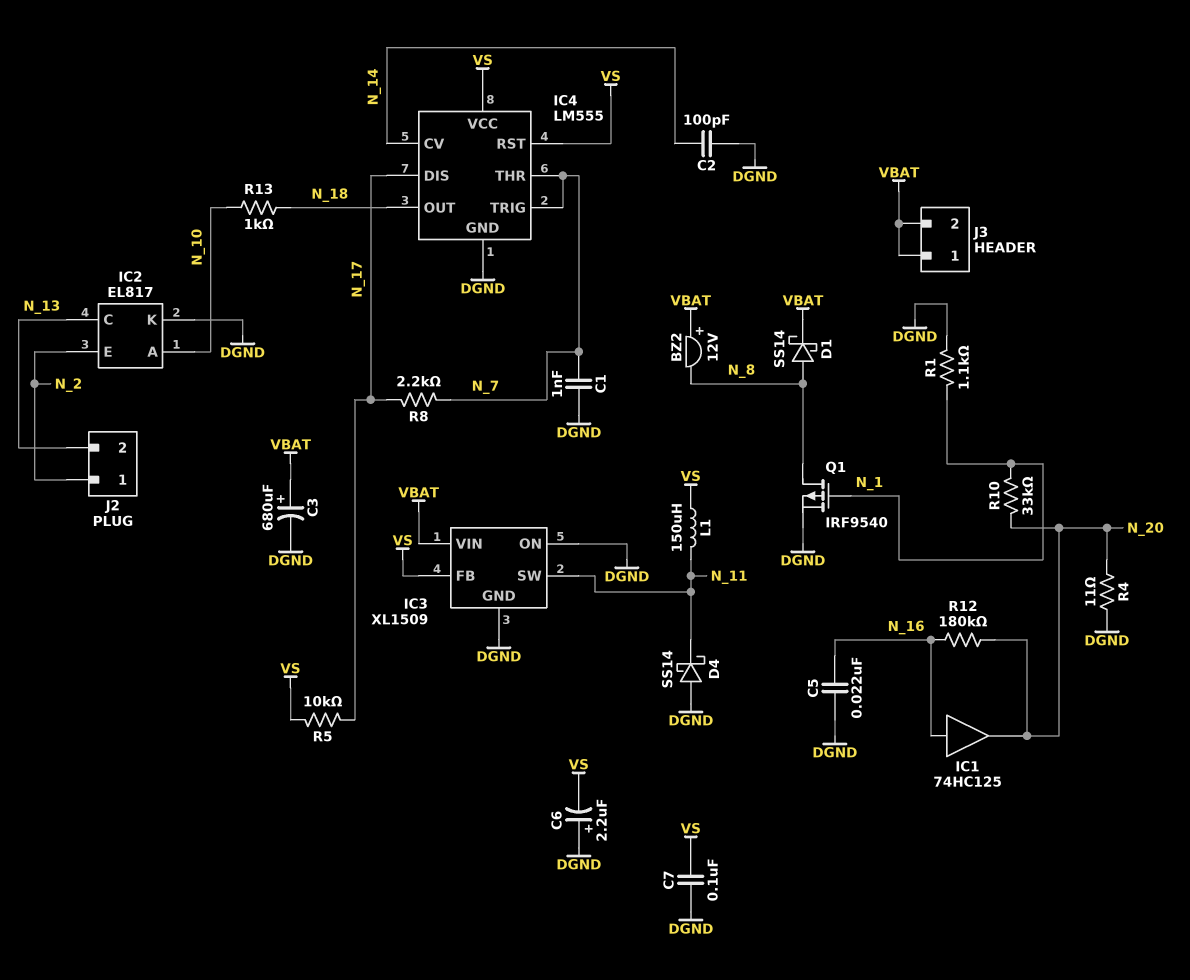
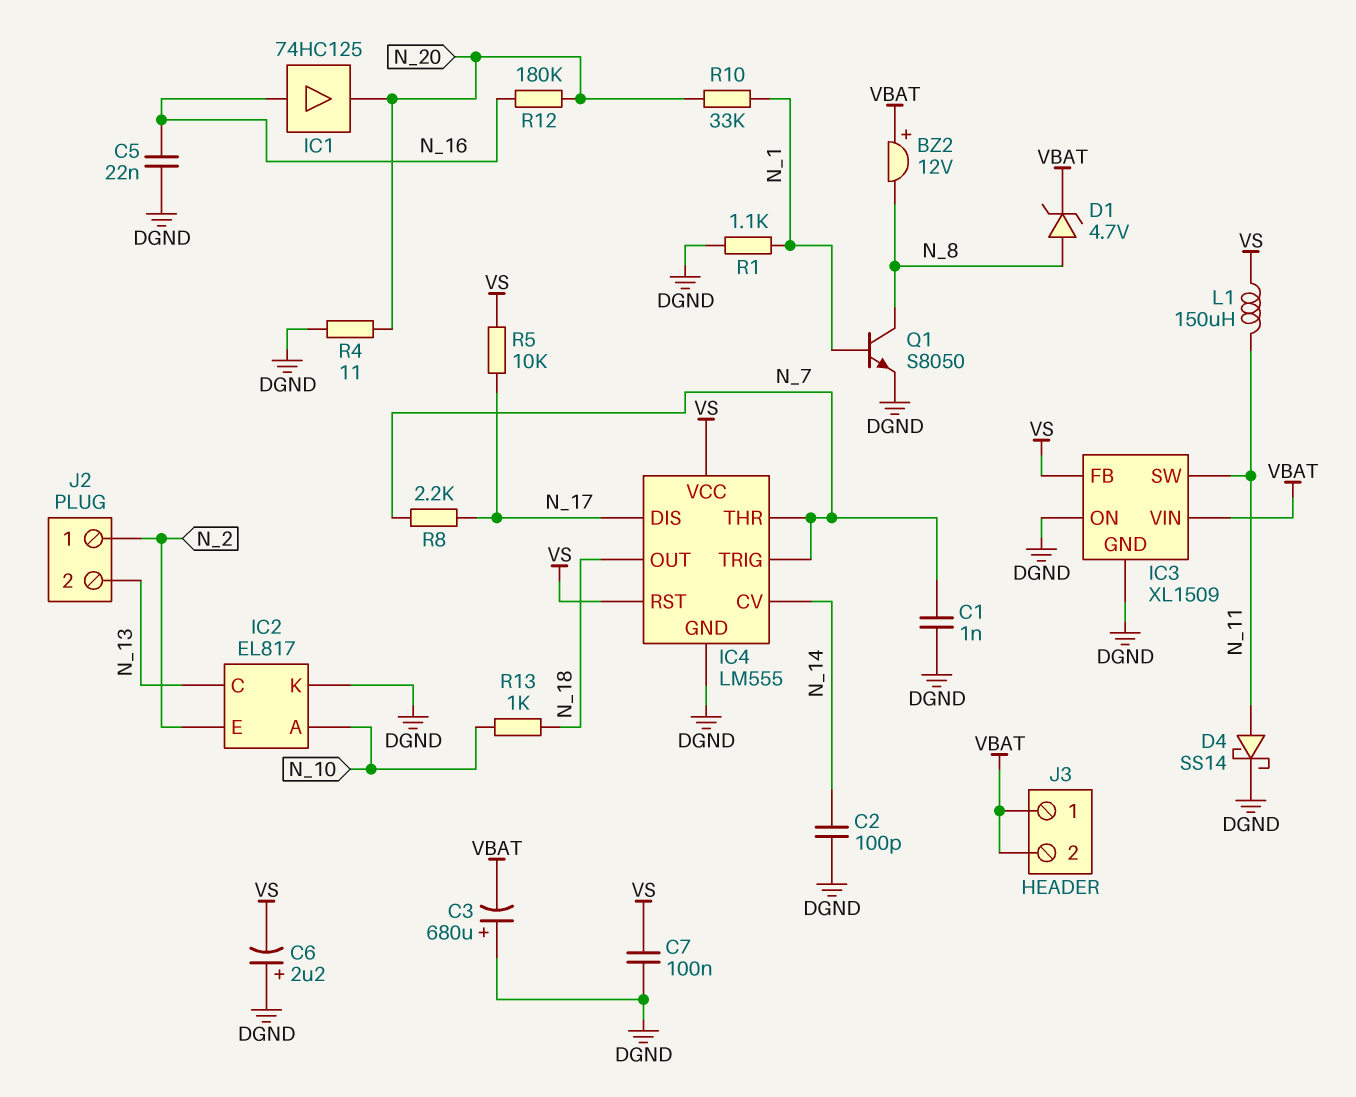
C3: 680uF (plus VBAT, minus DGND) -> 680uF (plus DGND, minus VBAT)
D1: schottky SS14 (A N_8, K VBAT) -> zener 4.7V (A N_8, K VBAT)
D4: schottky SS14 (A DGND, K N_11) -> schottky SS14 (A N_11, K DGND)
Q1: PMOS IRF9540 (G N_1, D N_8, S DGND) -> NPN S8050 (B N_1, C N_8, E DGND)

